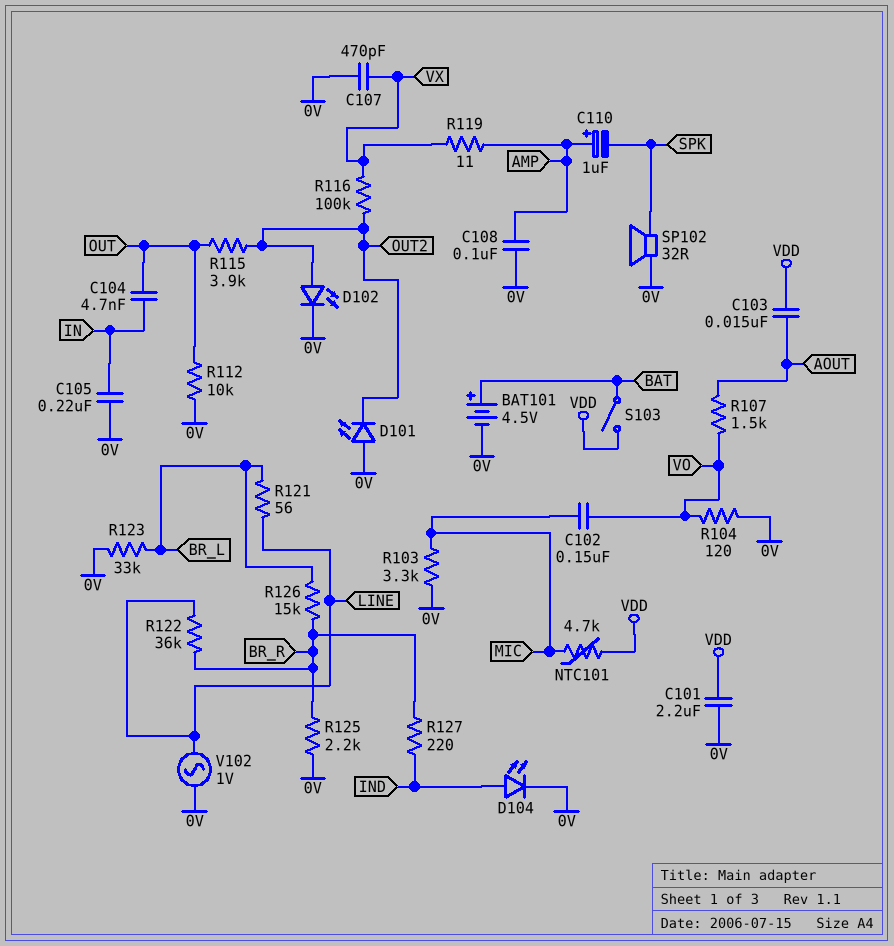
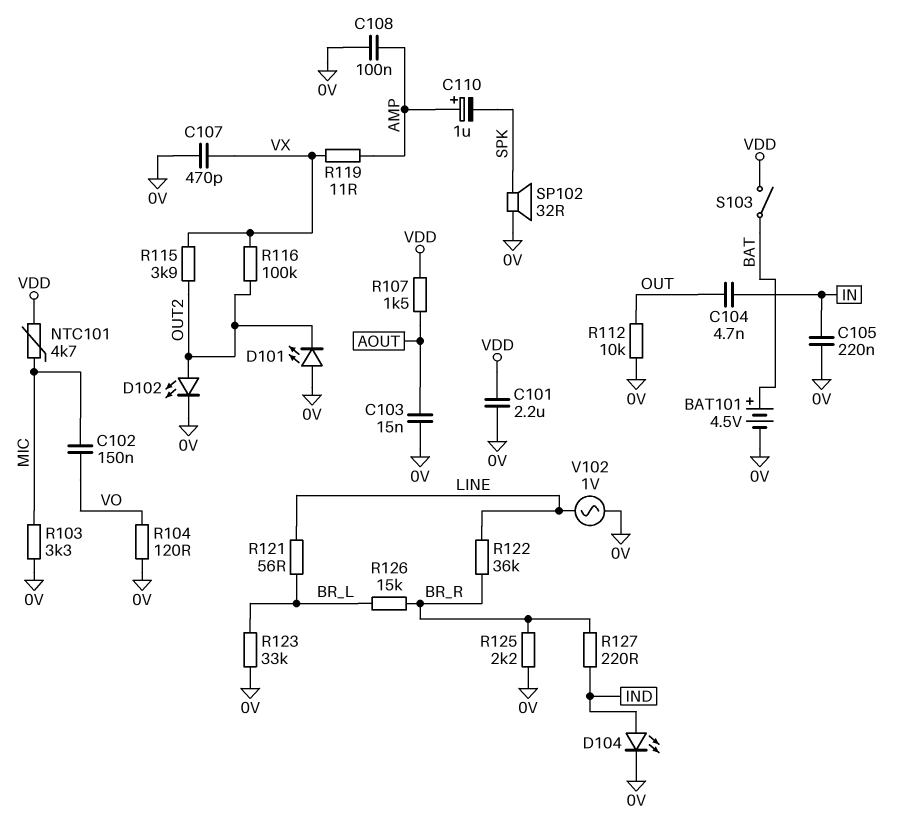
C103: 15nF (AOUT, VDD) -> 15nF (0V, AOUT)
R107: 1.5k (AOUT, VO) -> 1.5k (AOUT, VDD)
R115: 3.9k (OUT, OUT2) -> 3.9k (OUT2, VX)

